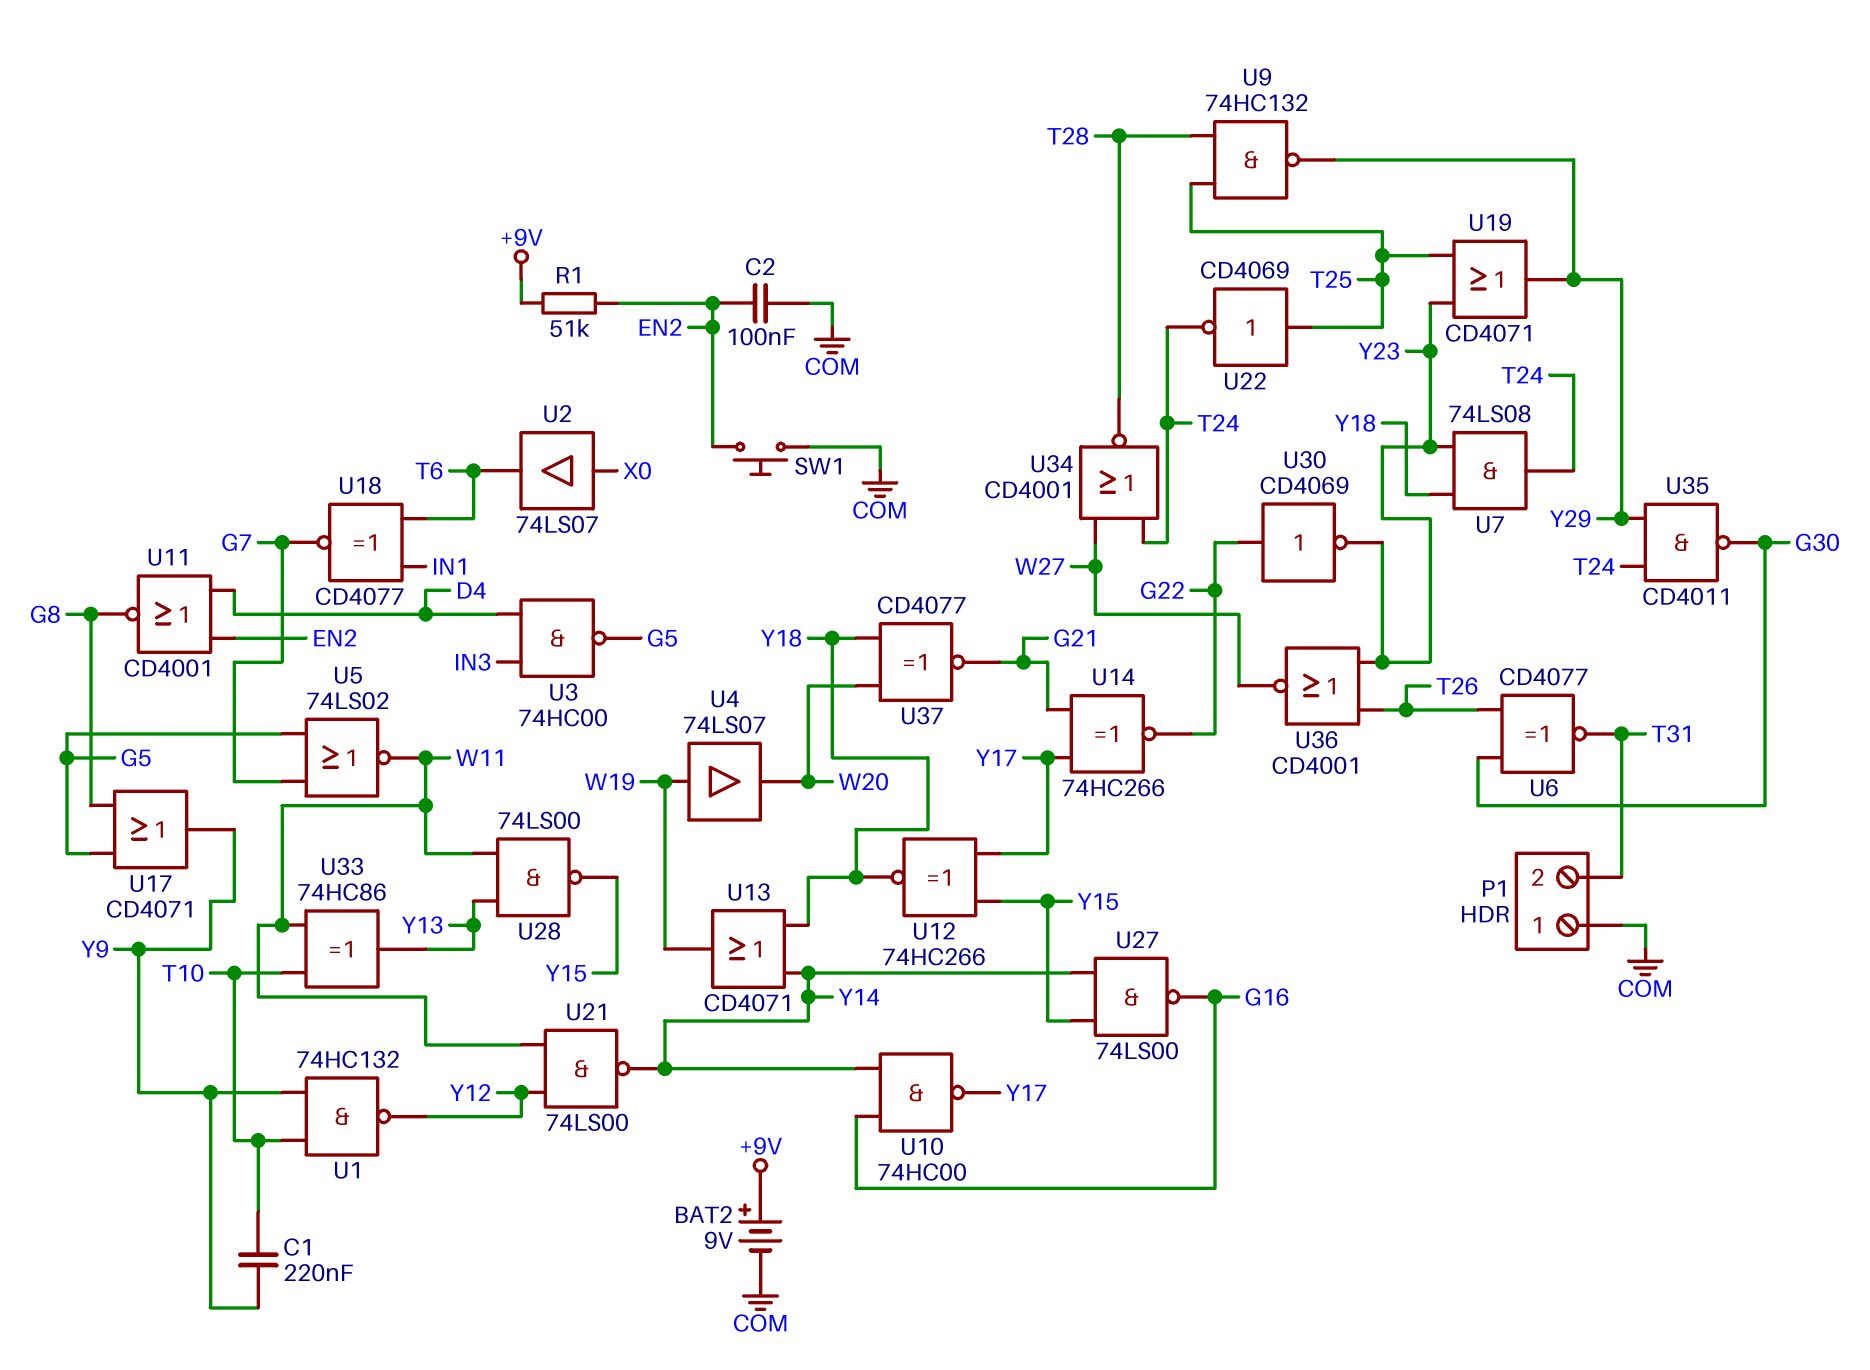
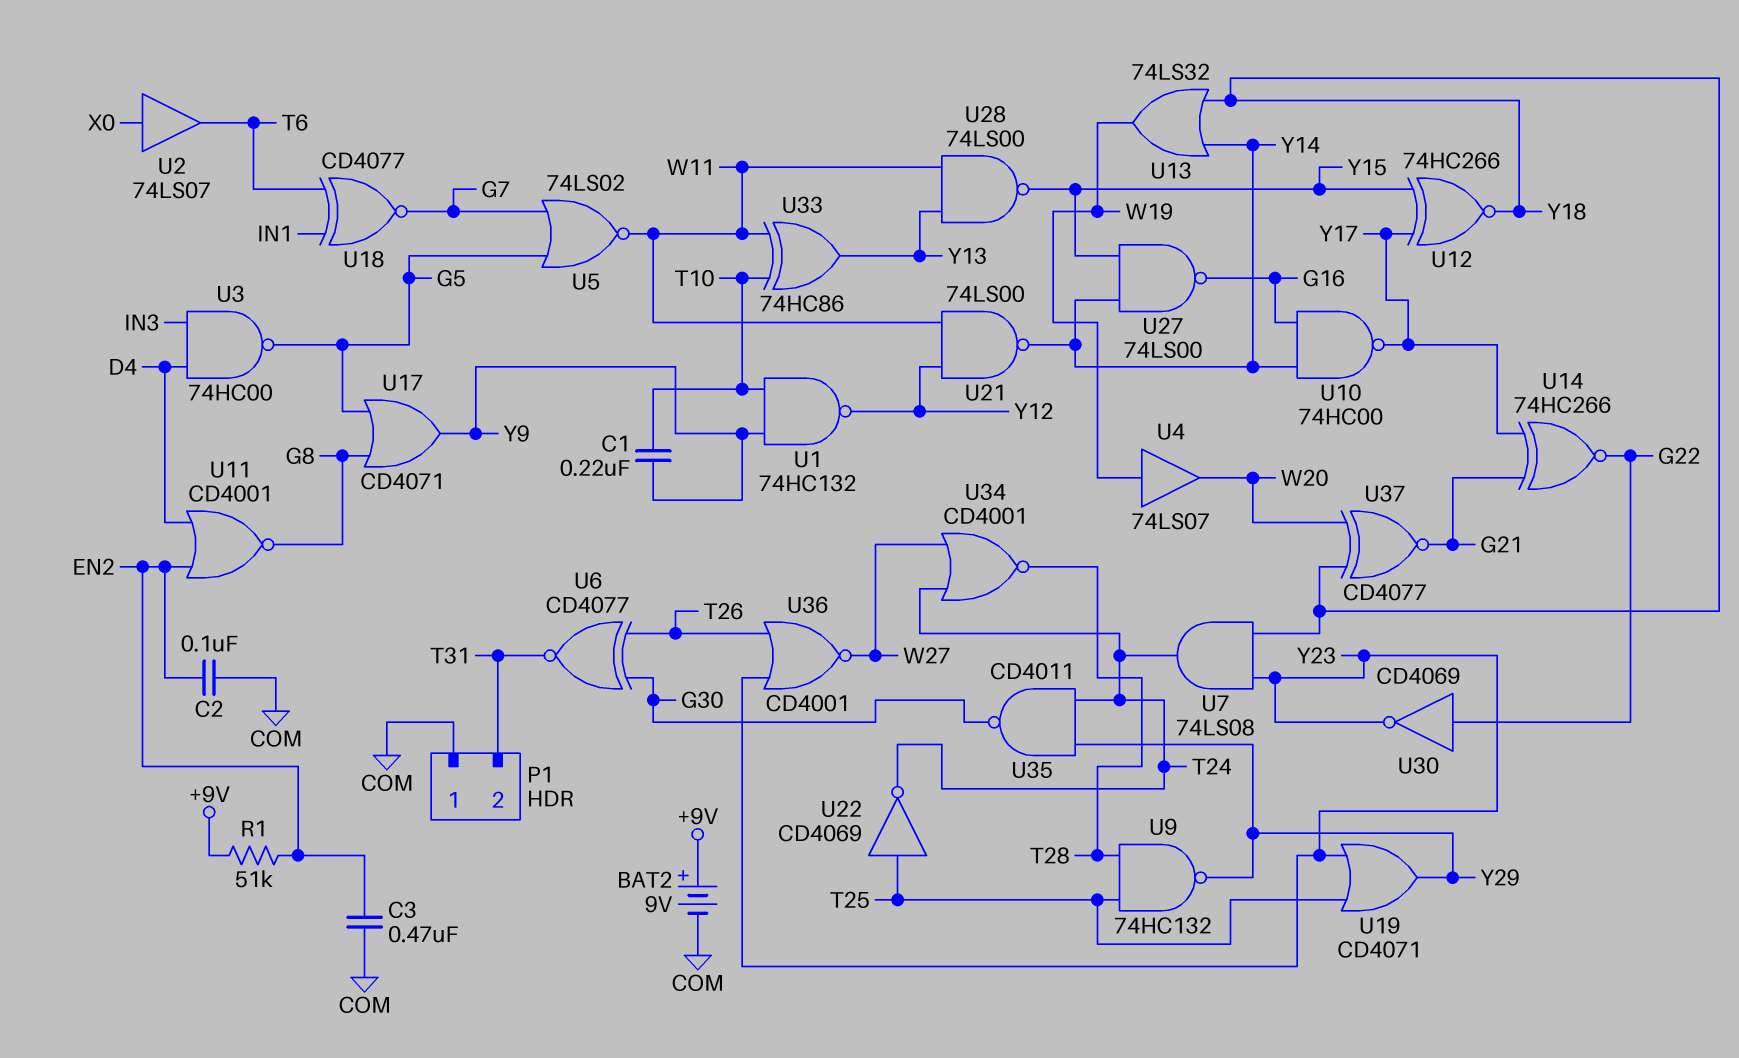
C3: none -> 470nF (COM, EN2)
SW1: button (COM, EN2) -> none
U13: OR CD4071 (in Y14, in Y18, out W19) -> OR 74LS32 (in Y14, in Y18, out W19)

